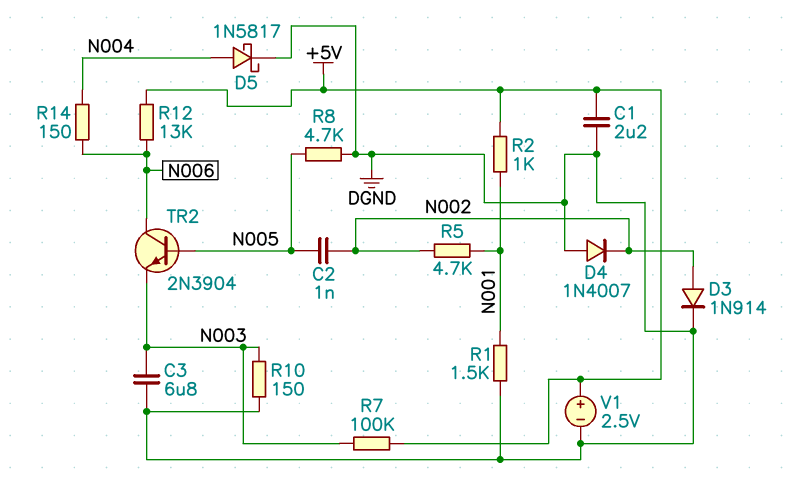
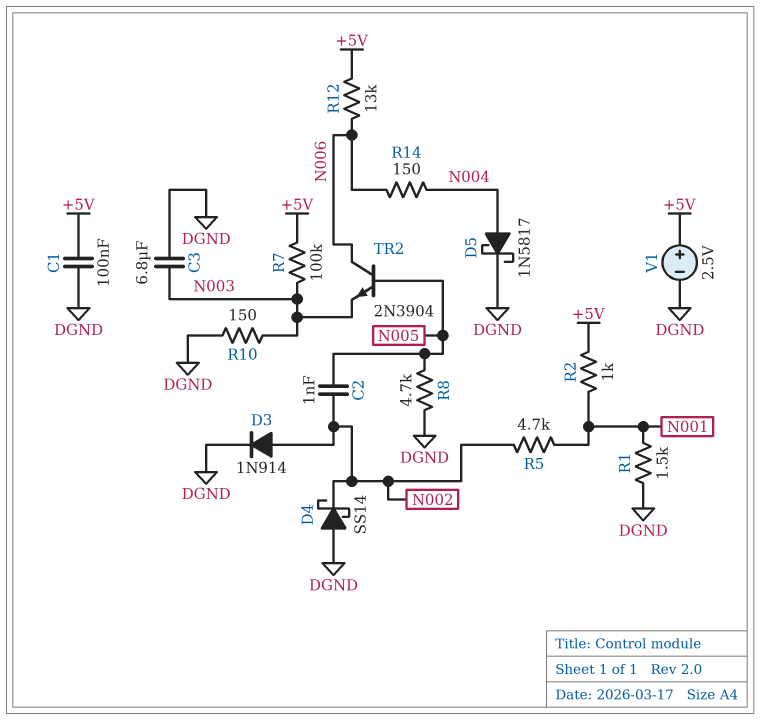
C1: 2.2uF (+5V, DGND) -> 100nF (+5V, DGND)
D4: diode 1N4007 (A DGND, K N002) -> schottky SS14 (A DGND, K N002)

